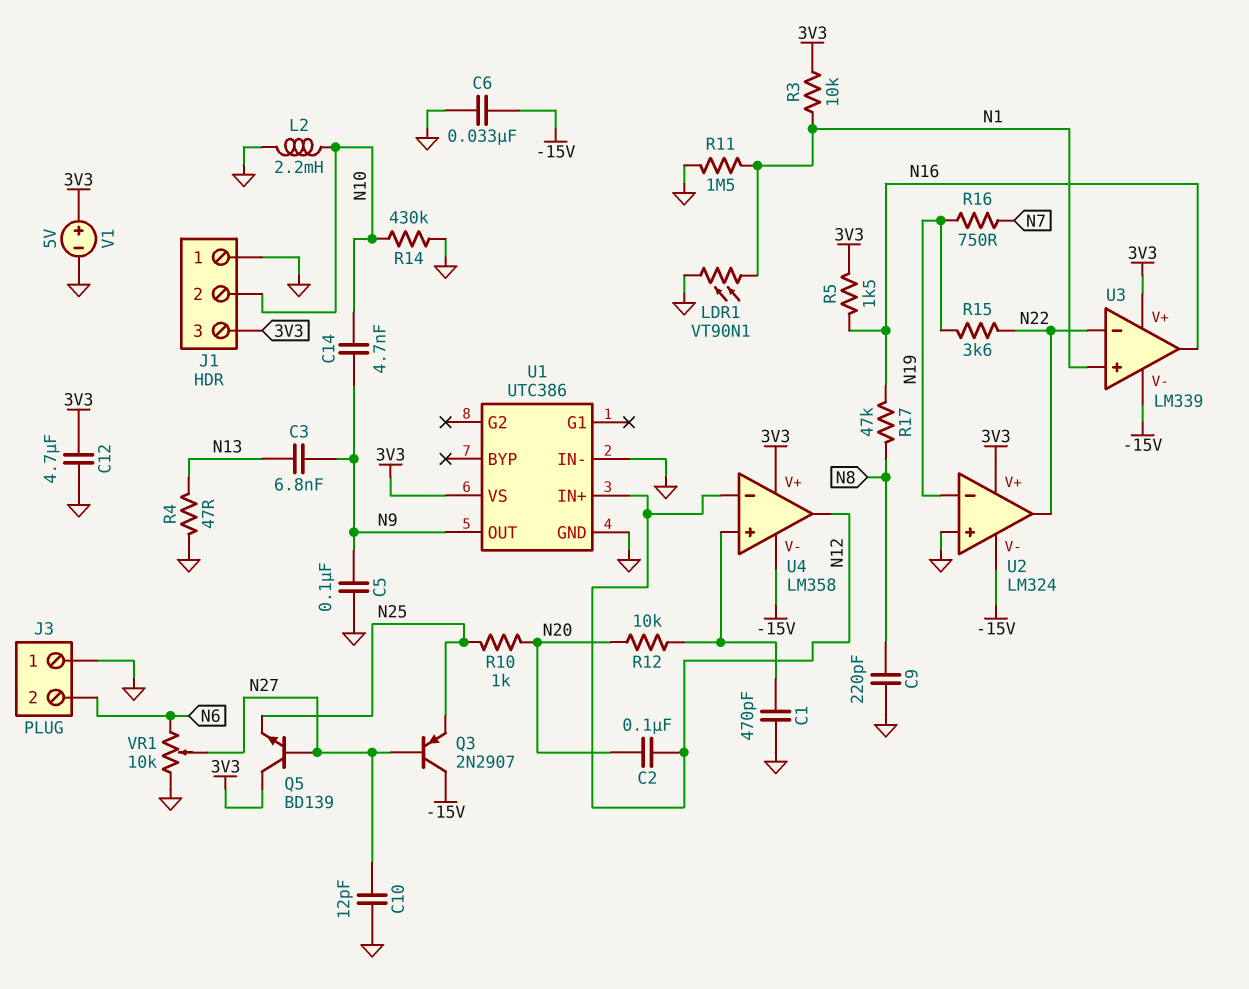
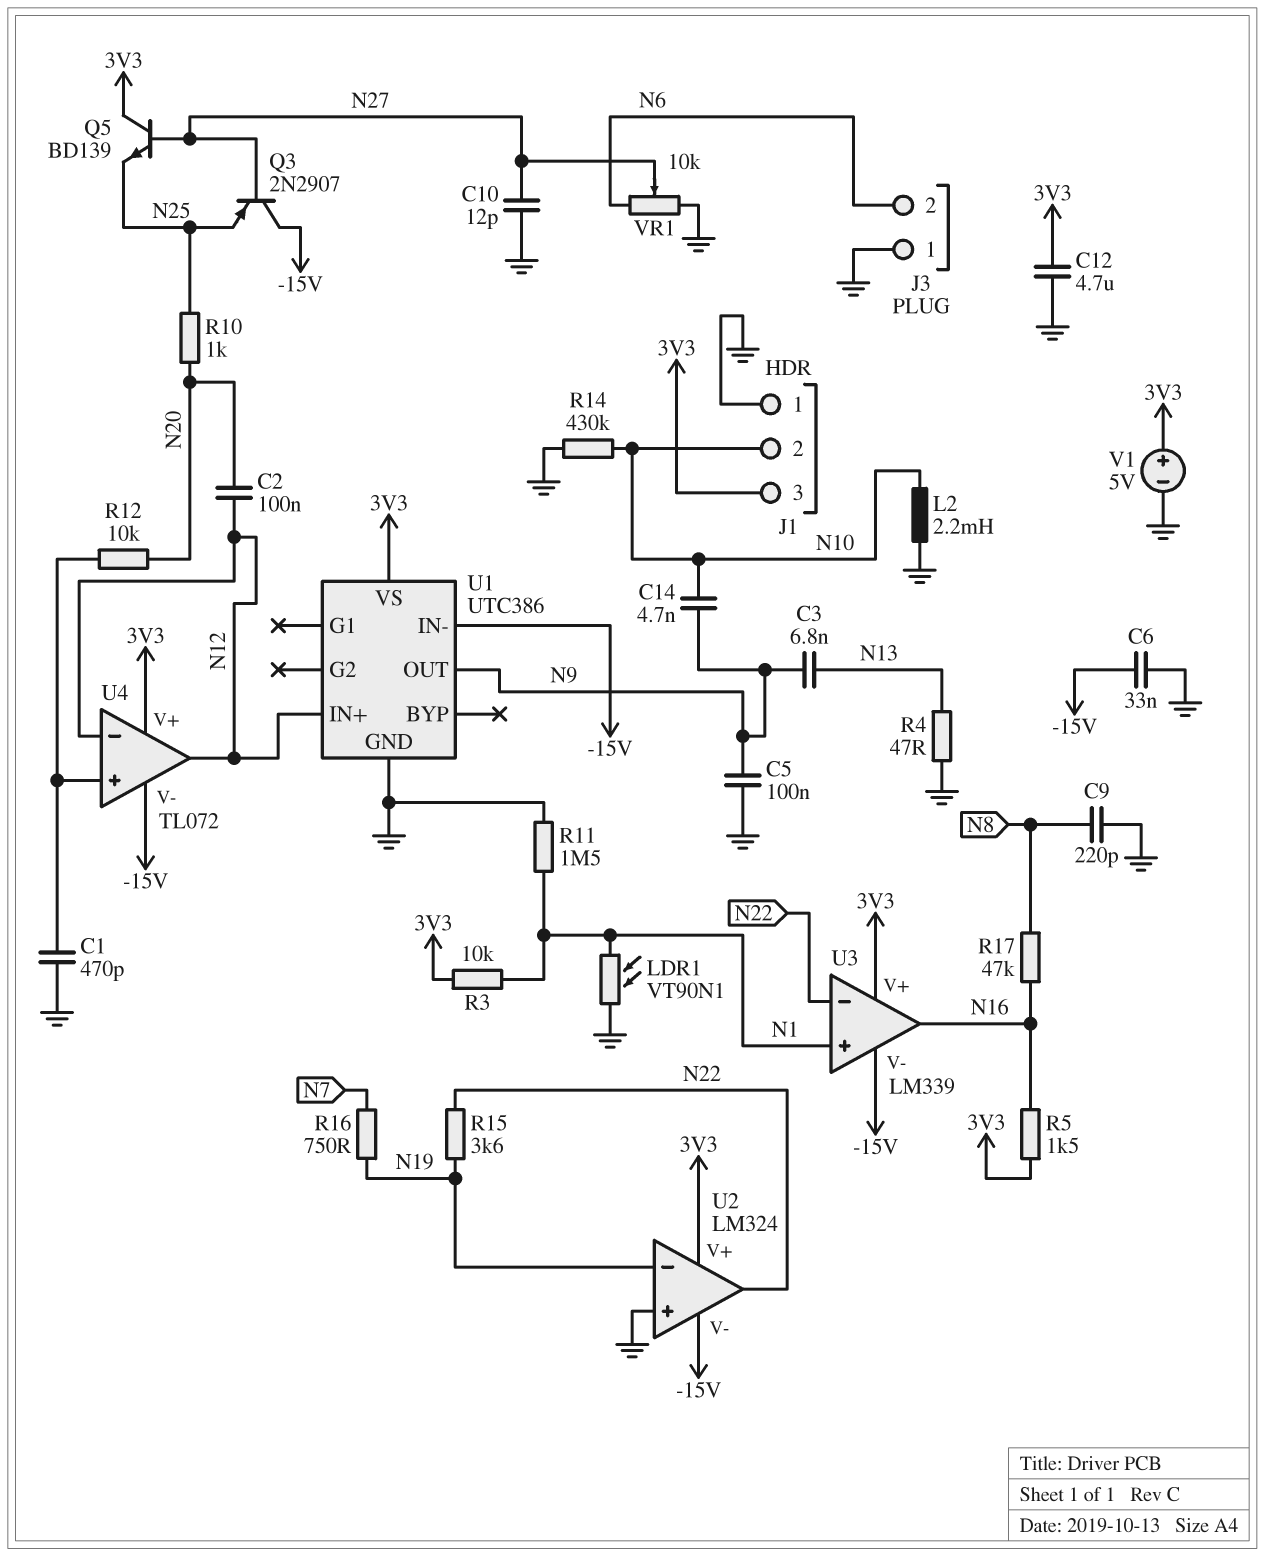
U1 pin IN-: GND -> -15V
U4: LM358 -> TL072

